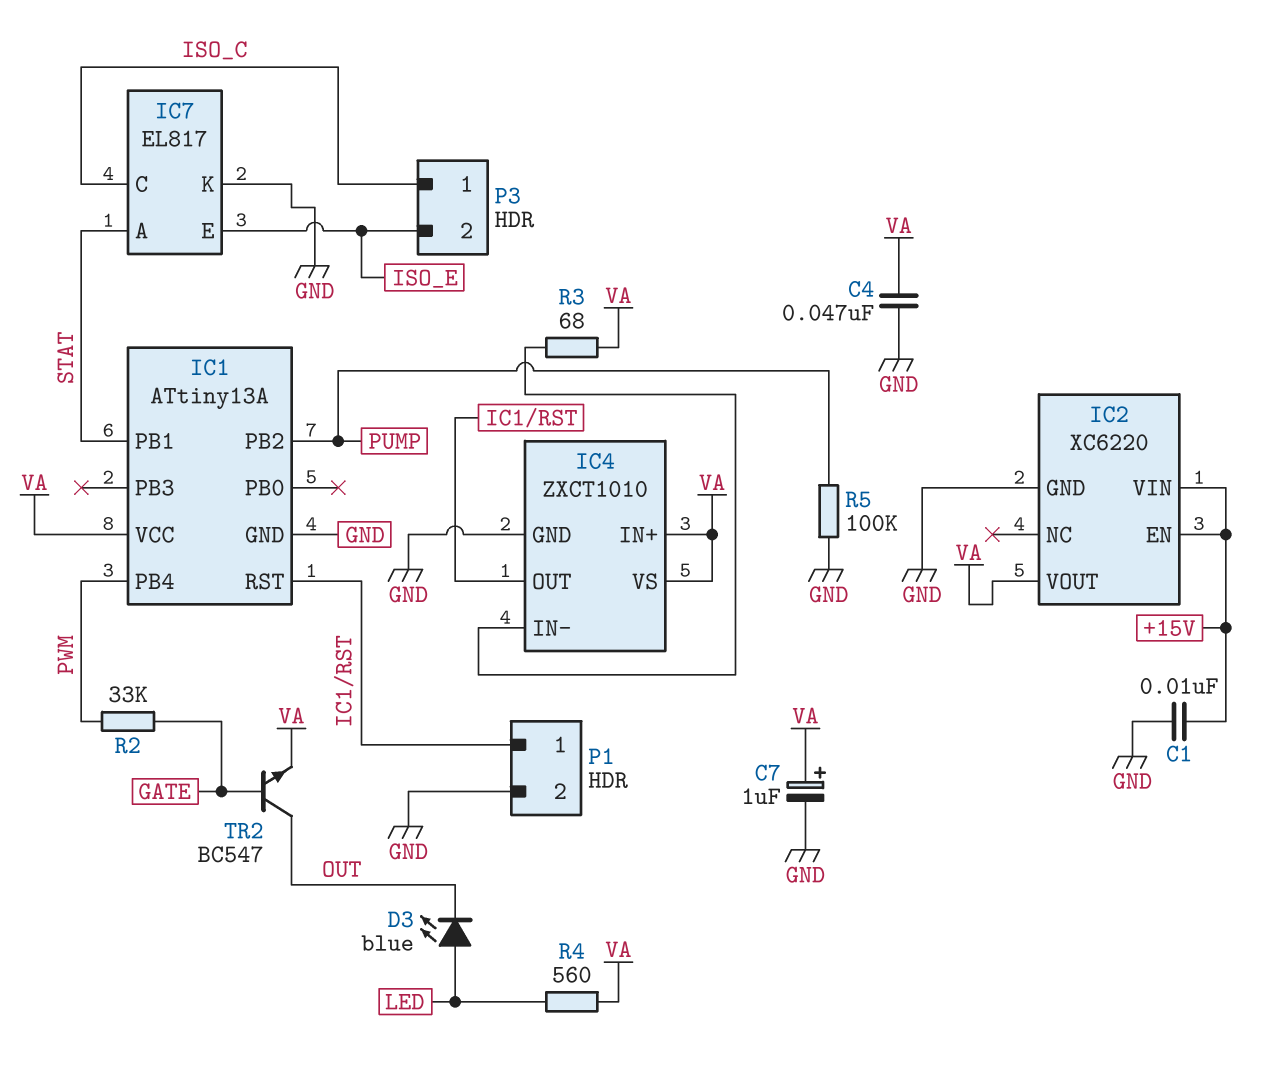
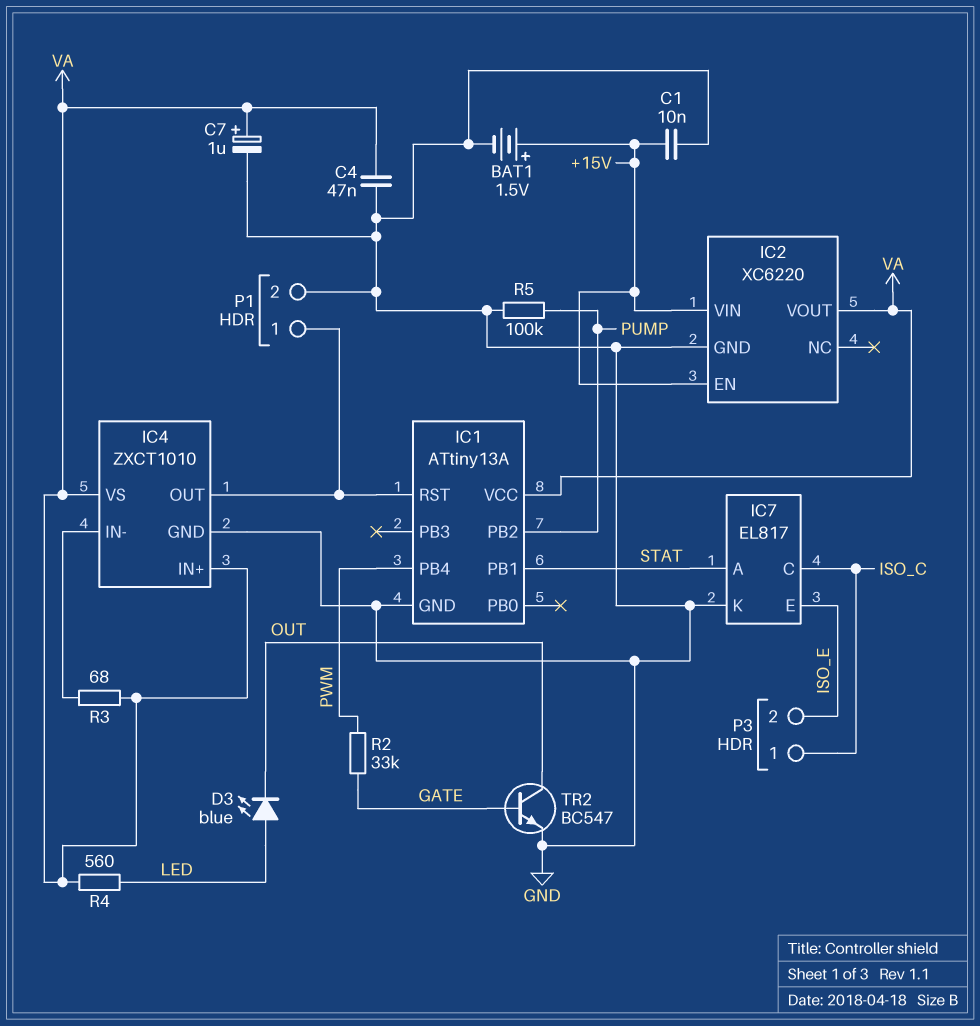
BAT1: none -> 1.5V (plus +15V, minus GND)
TR2: NPN BC547 (B GATE, C OUT, E VA) -> NPN BC547 (B GATE, C OUT, E GND)

